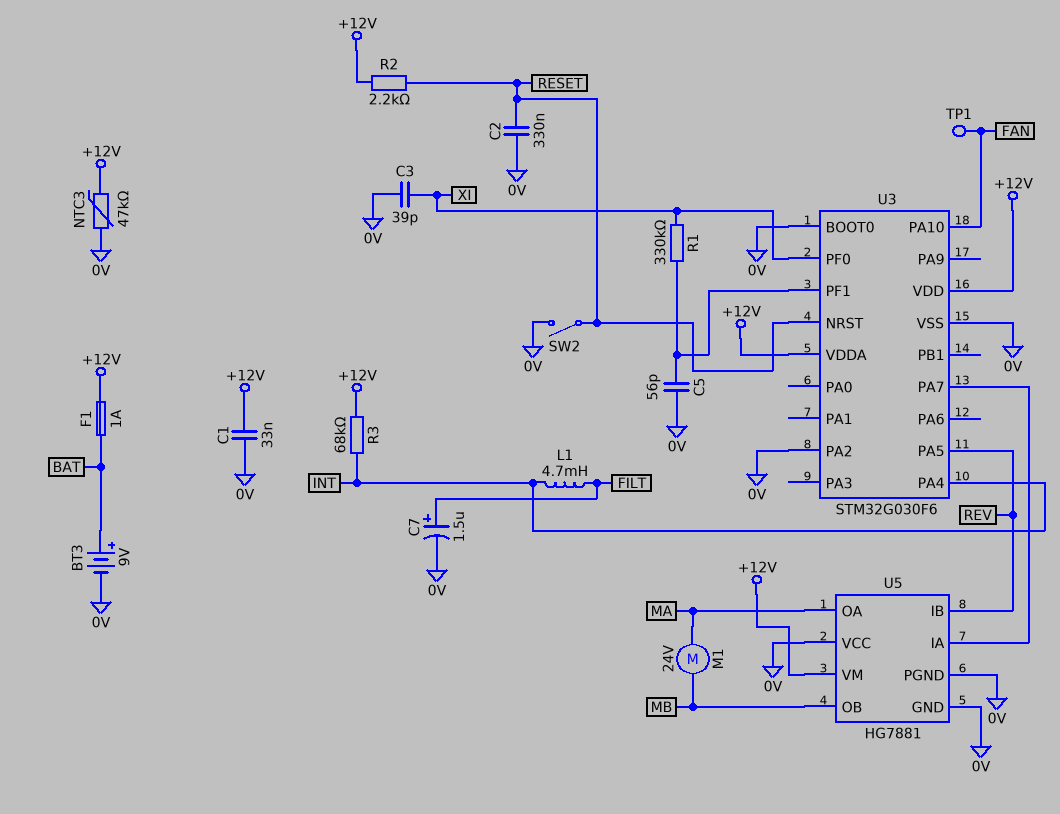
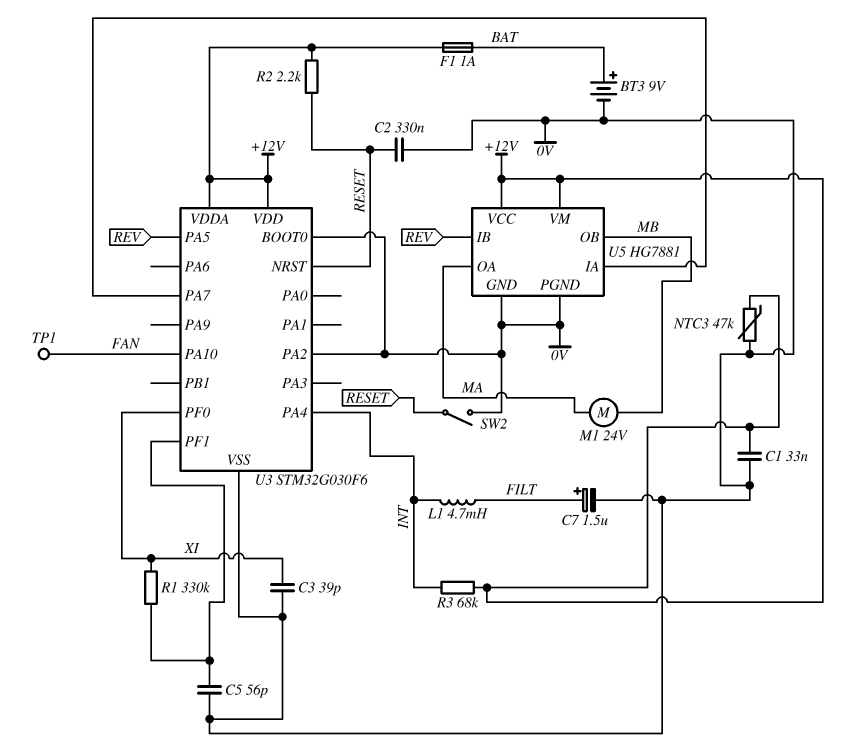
U5 pin VCC: 0V -> +12V

